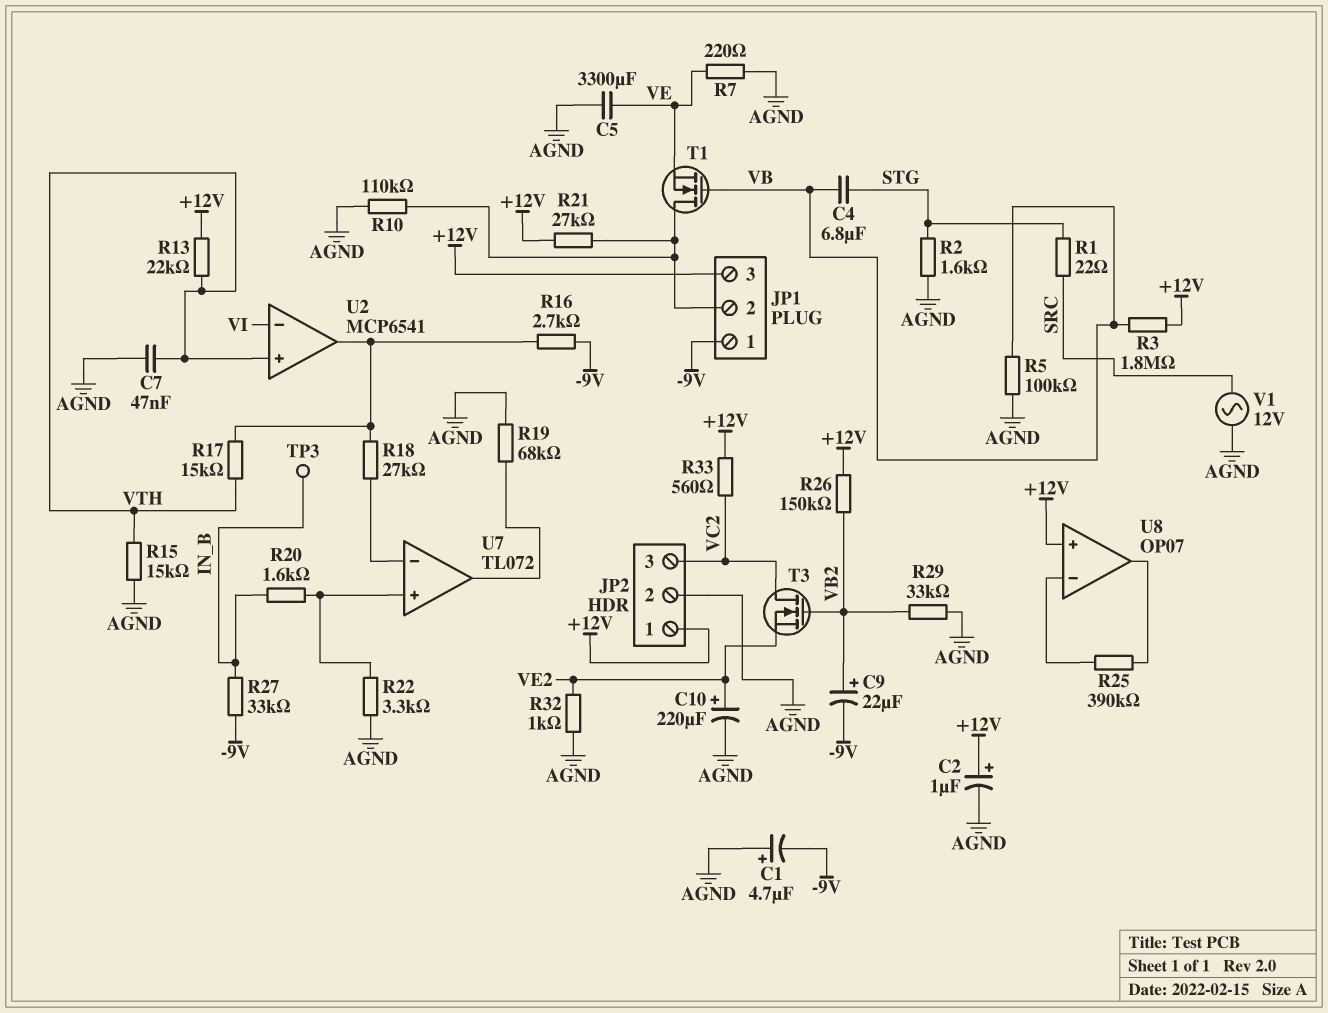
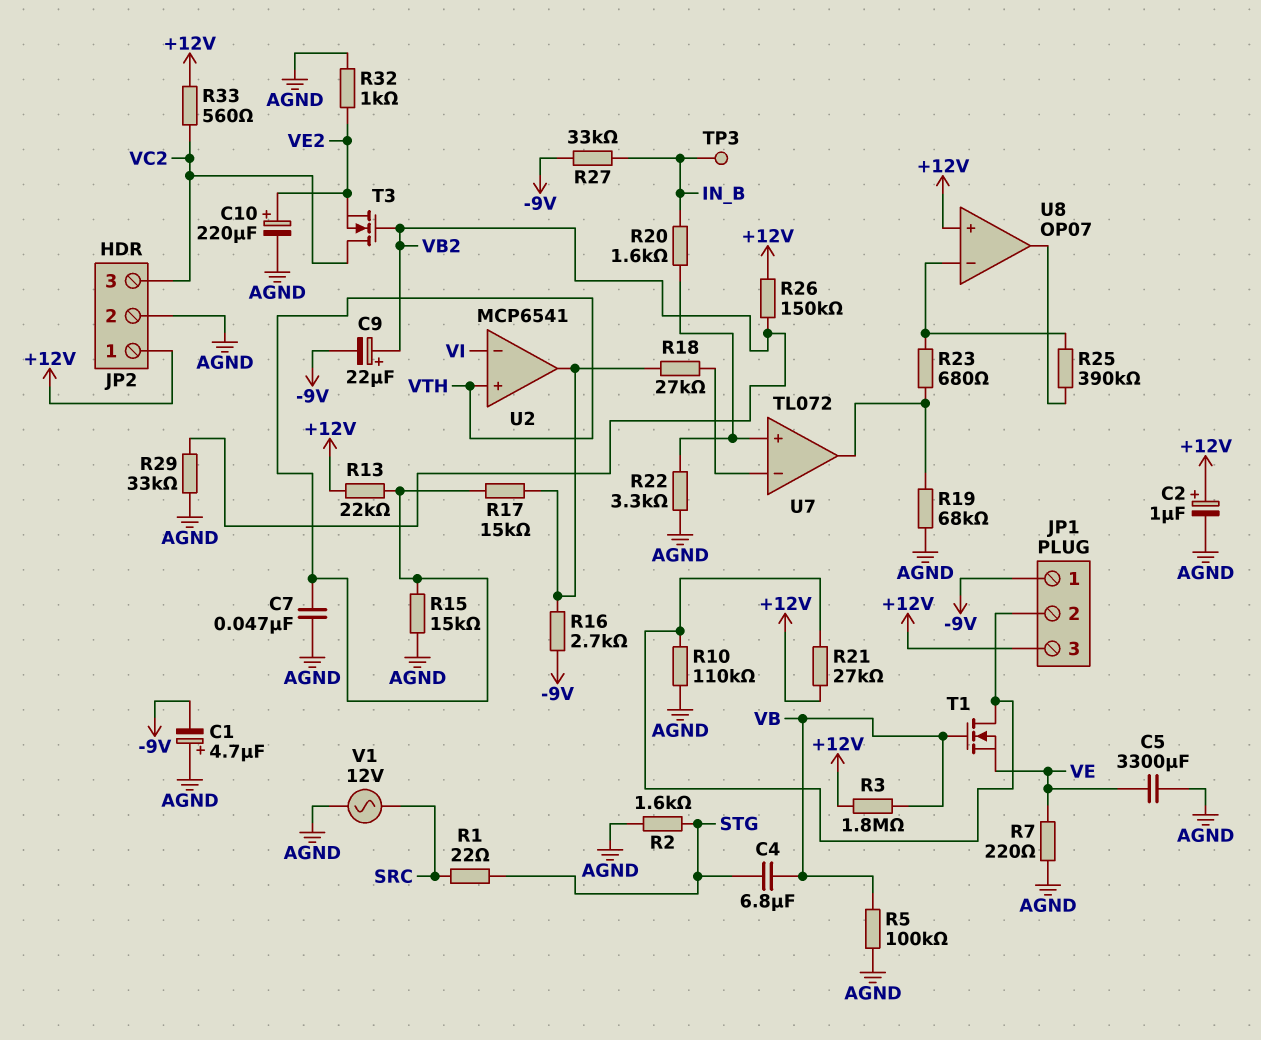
R23: none -> 680 (U7/out, U8/in-)

